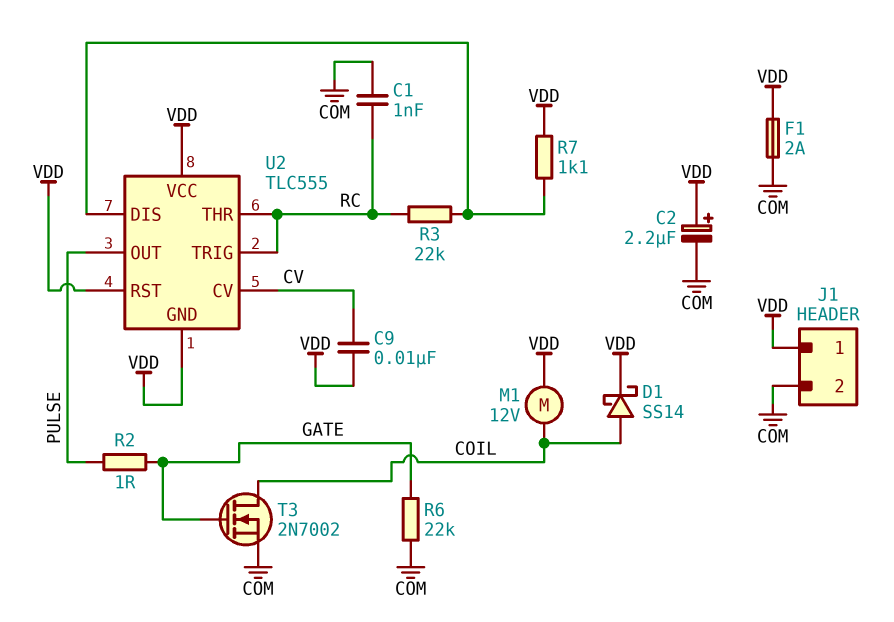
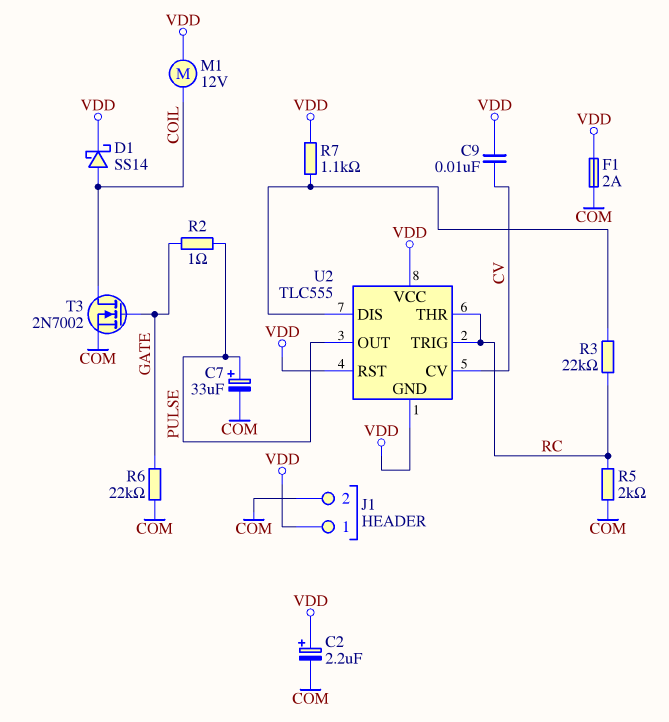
C1: 1nF (COM, RC) -> none
C7: none -> 33uF (plus PULSE, minus COM)
R5: none -> 2k (COM, RC)

